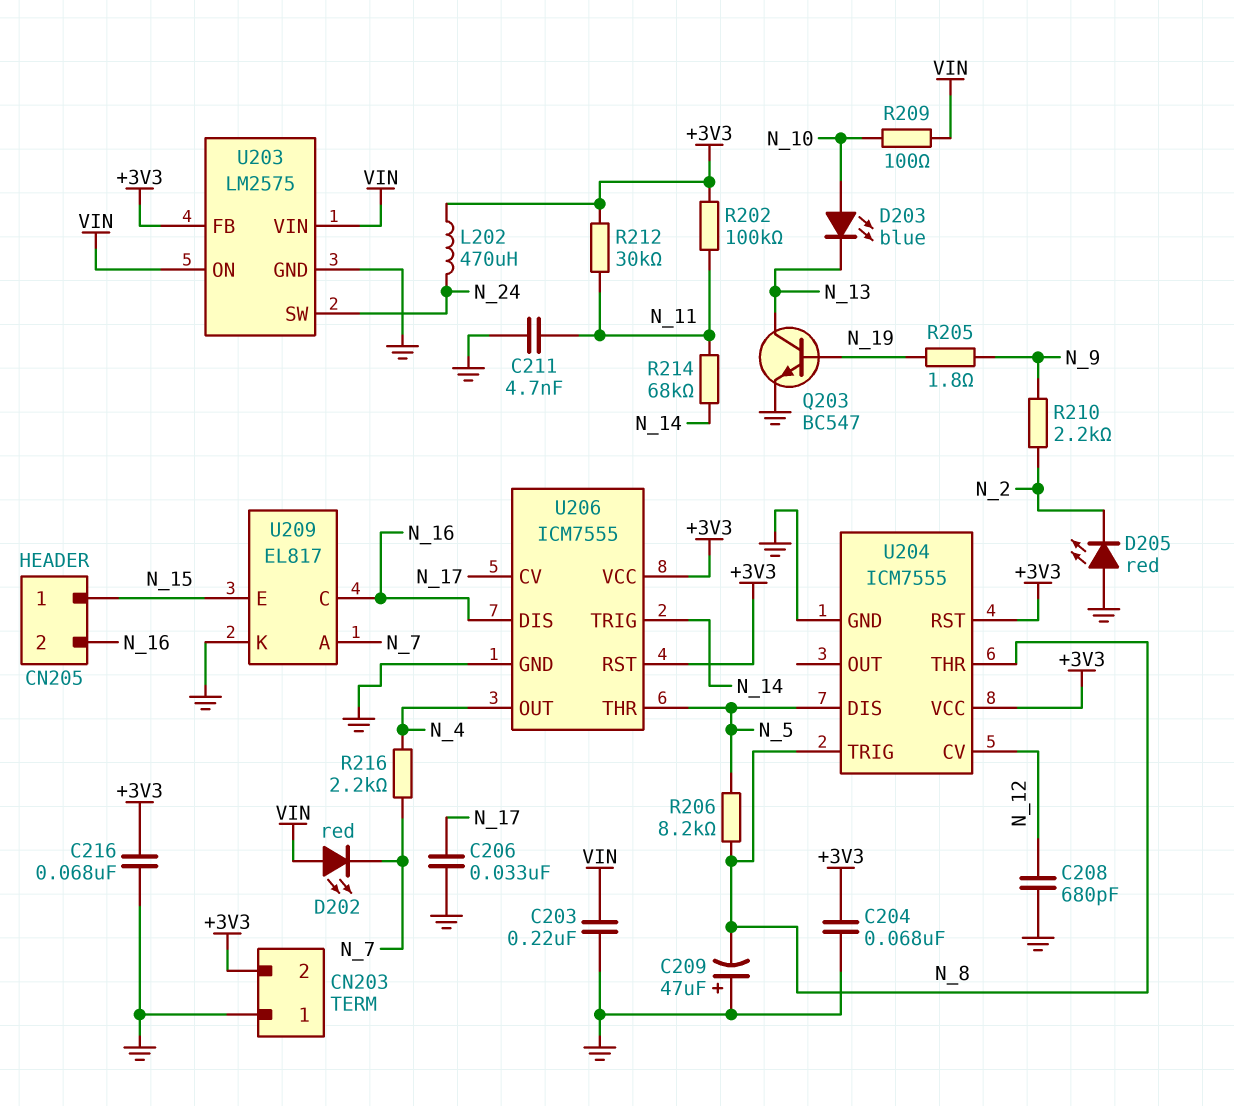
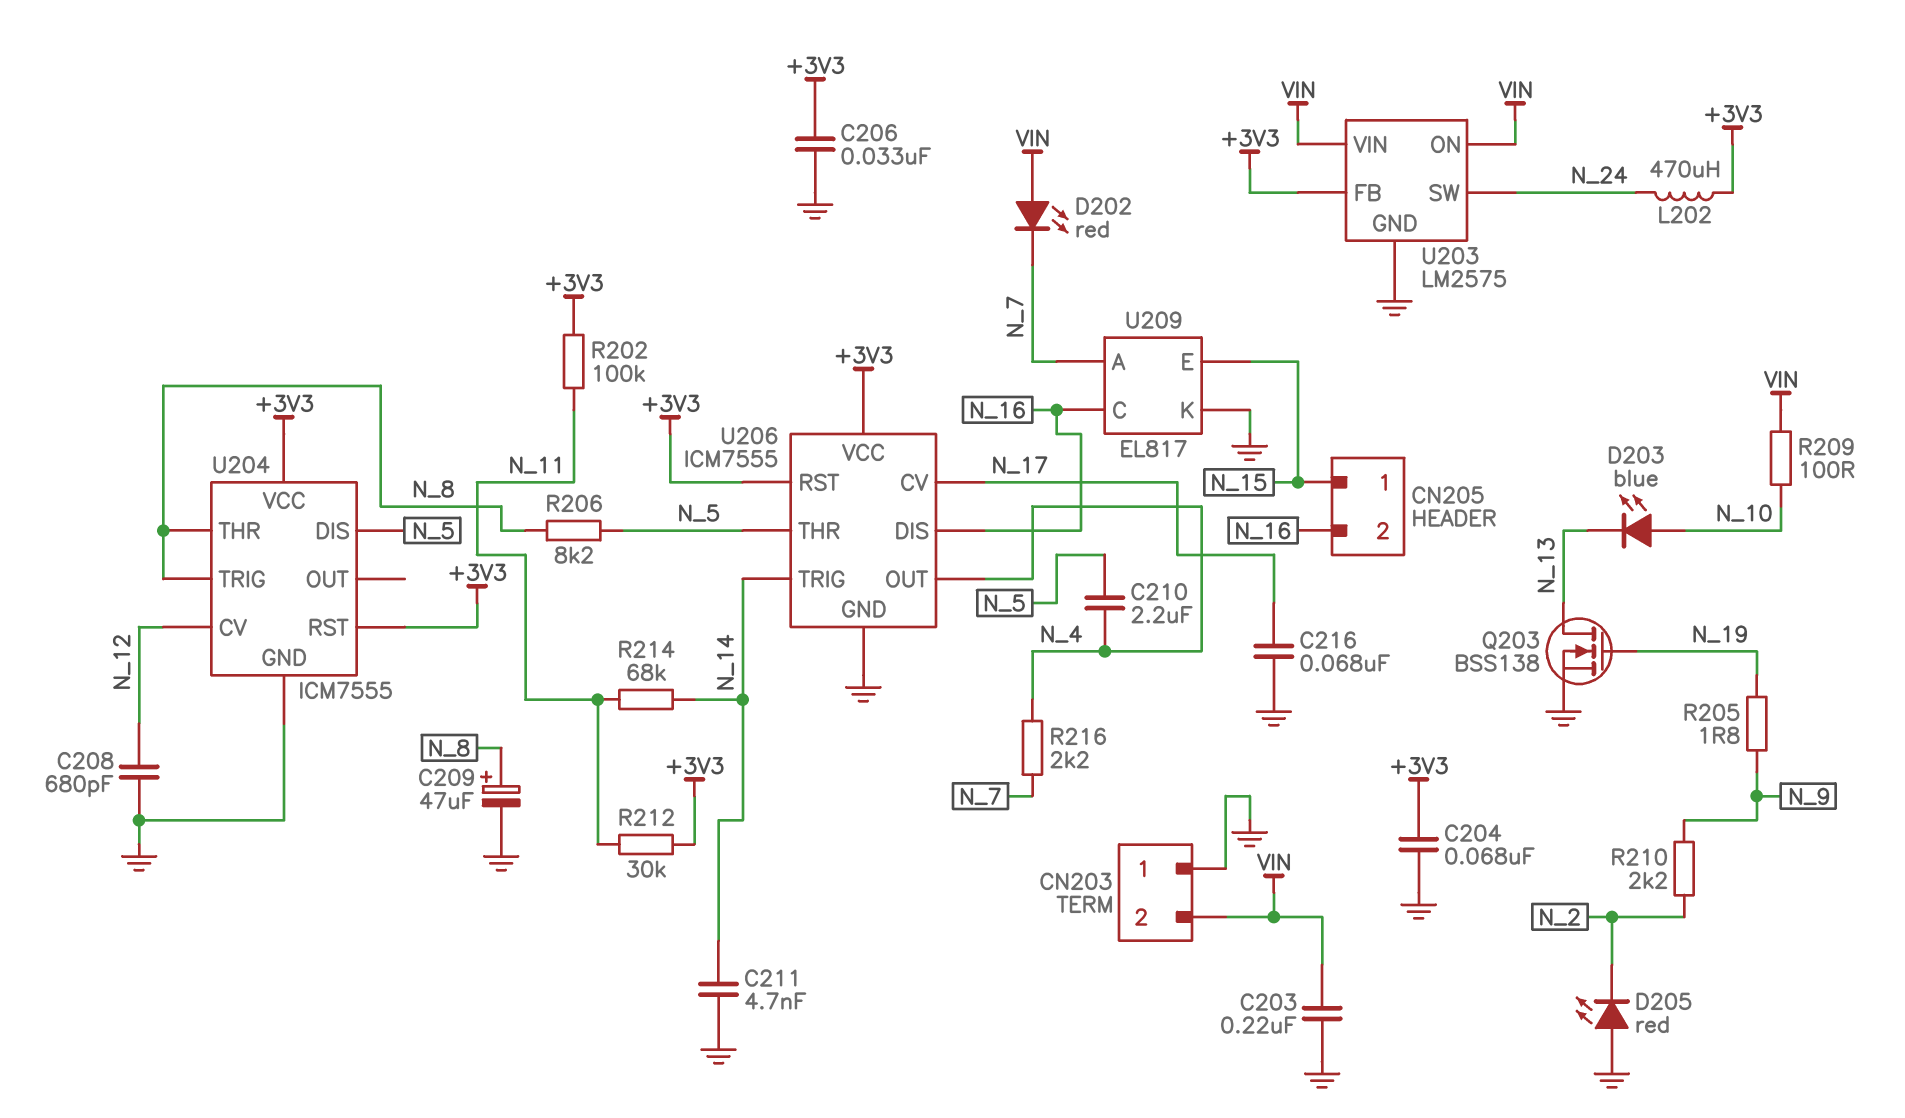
C206: 33nF (GND, N_17) -> 33nF (+3V3, GND)
C209: 47uF (plus GND, minus N_8) -> 47uF (plus N_8, minus GND)
C210: none -> 2.2uF (N_4, N_5)
C211: 4.7nF (GND, N_11) -> 4.7nF (GND, N_14)
C216: 68nF (+3V3, GND) -> 68nF (GND, N_17)
CN203 pin 2: +3V3 -> VIN
Q203: NPN BC547 (B N_19, C N_13, E GND) -> NMOS BSS138 (G N_19, D N_13, S GND)

